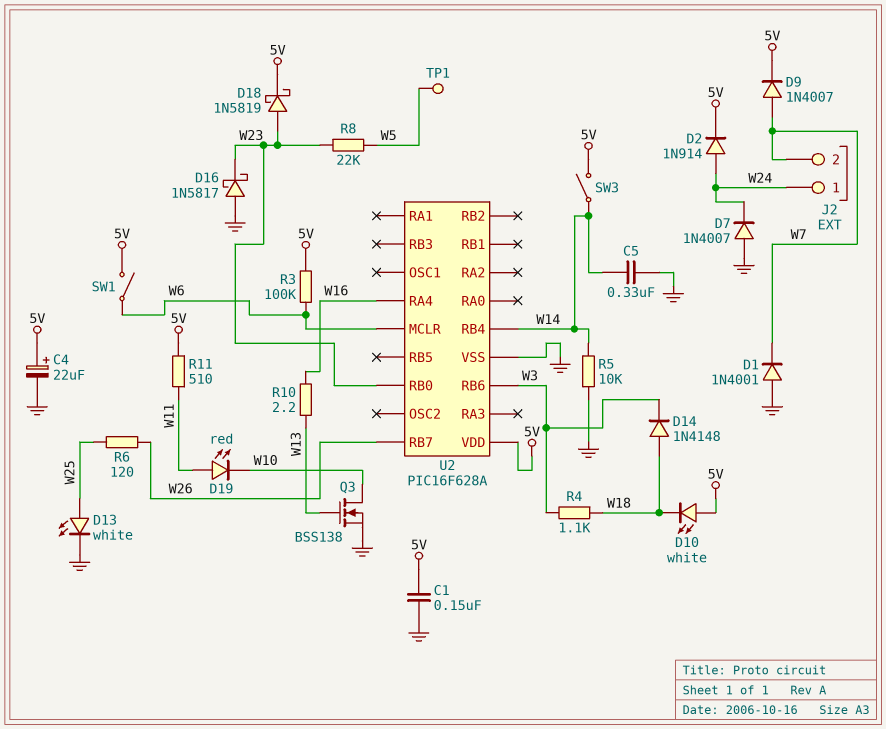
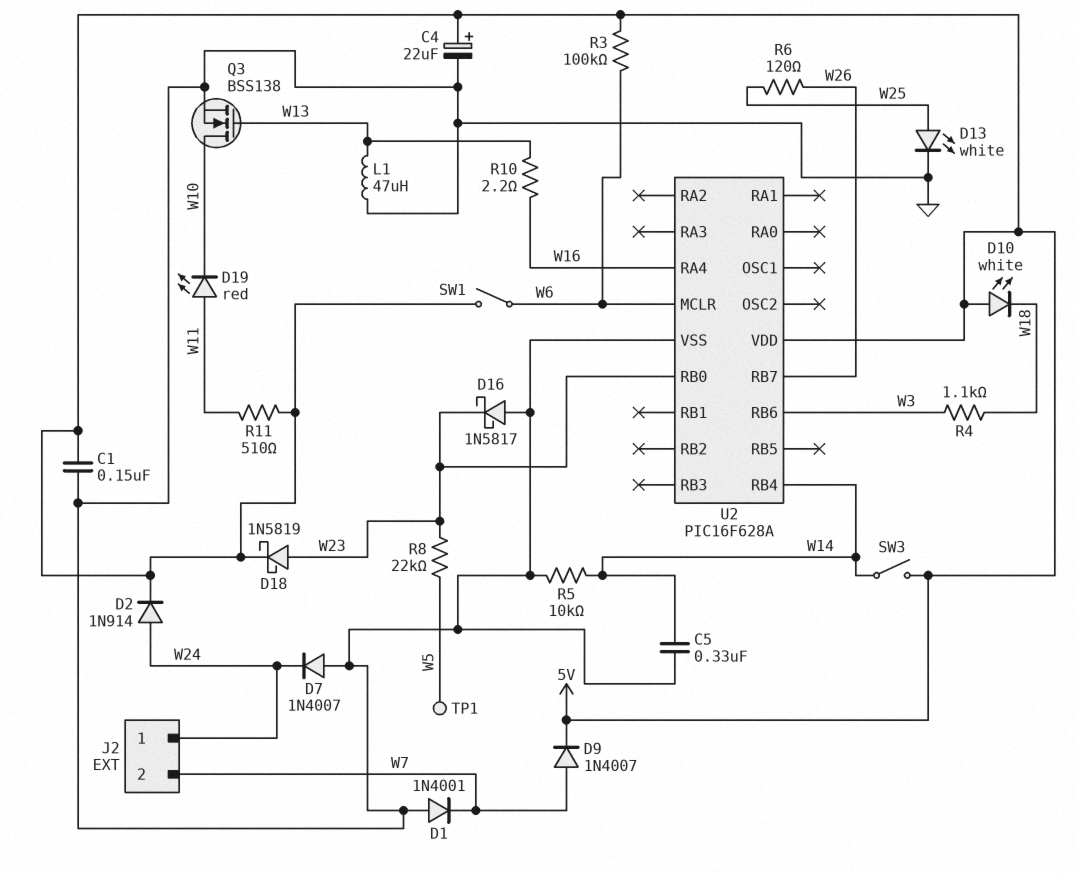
D14: diode 1N4148 (A W18, K W3) -> none
L1: none -> 47uH (GND, W13)

